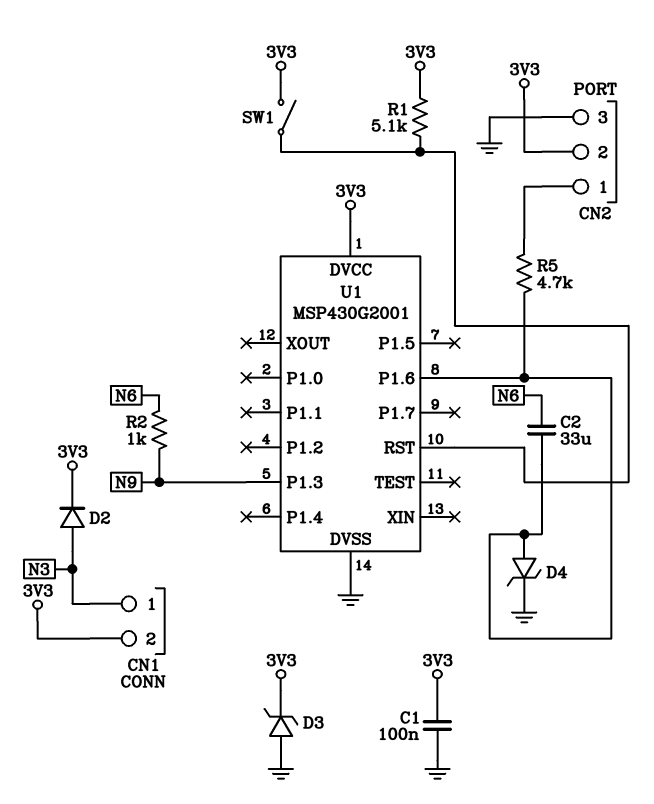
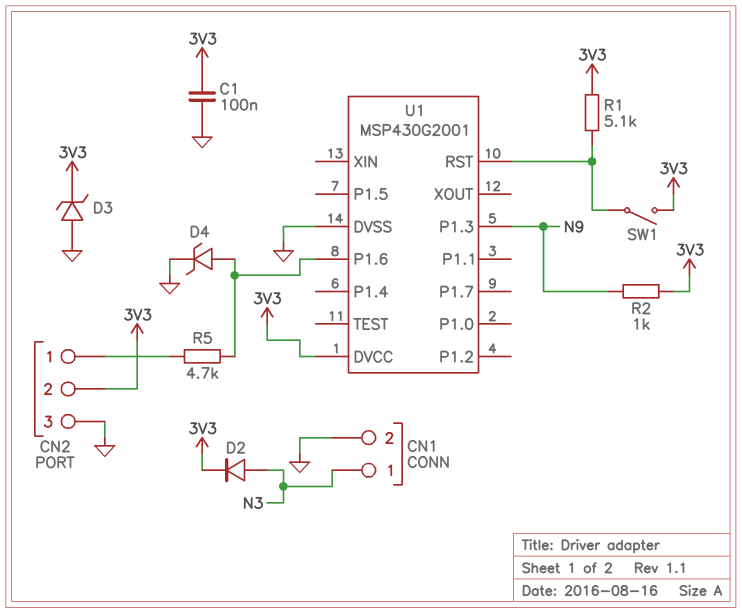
C2: 33uF (N6, U1/P1.6) -> none
CN1 pin 2: 3V3 -> GND
R2: 1k (N6, N9) -> 1k (3V3, N9)

